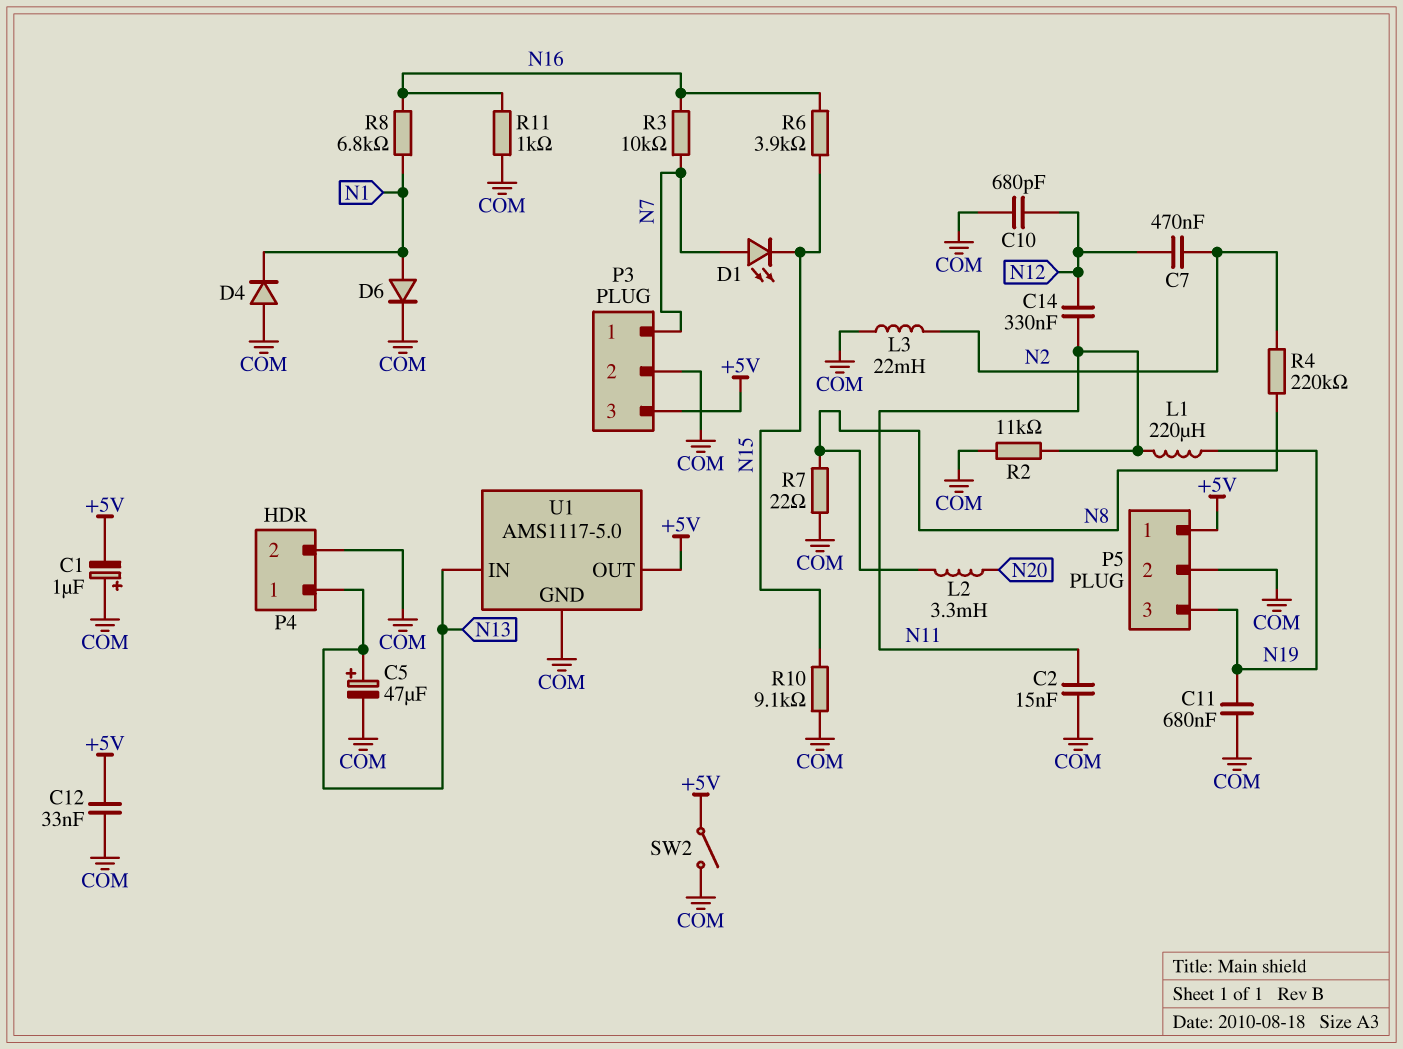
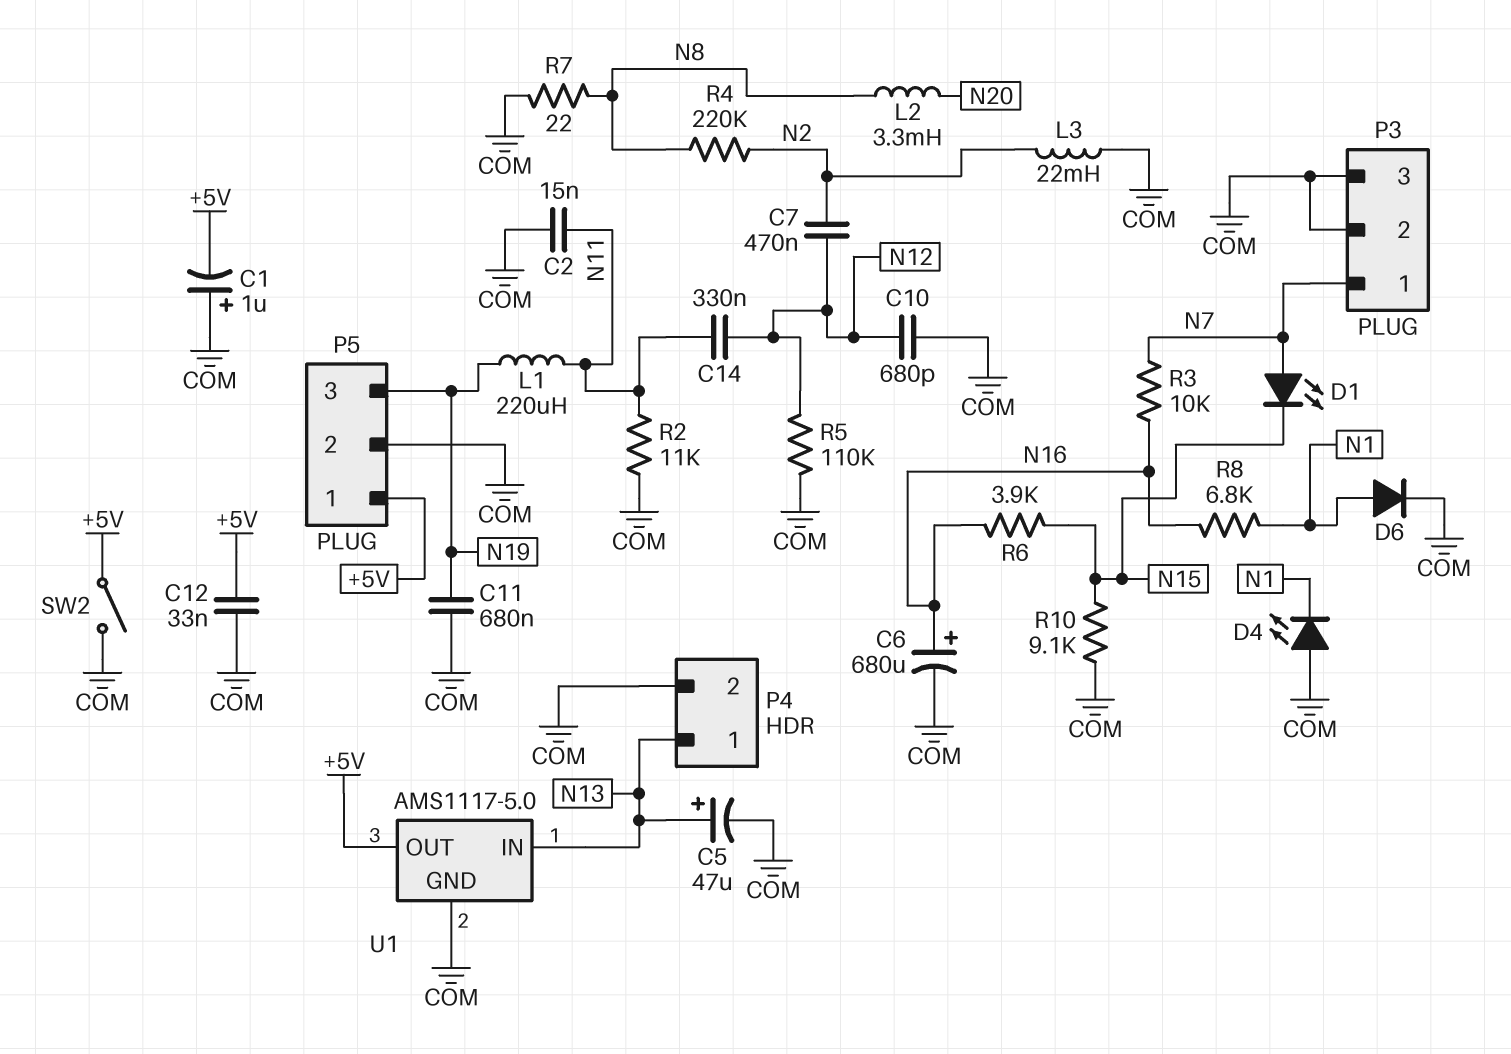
C6: none -> 680uF (plus N16, minus COM)
D4: diode (A COM, K N1) -> LED (A COM, K N1)
P3 pin 3: +5V -> COM
R5: none -> 110k (COM, N12)
R11: 1k (COM, N16) -> none

